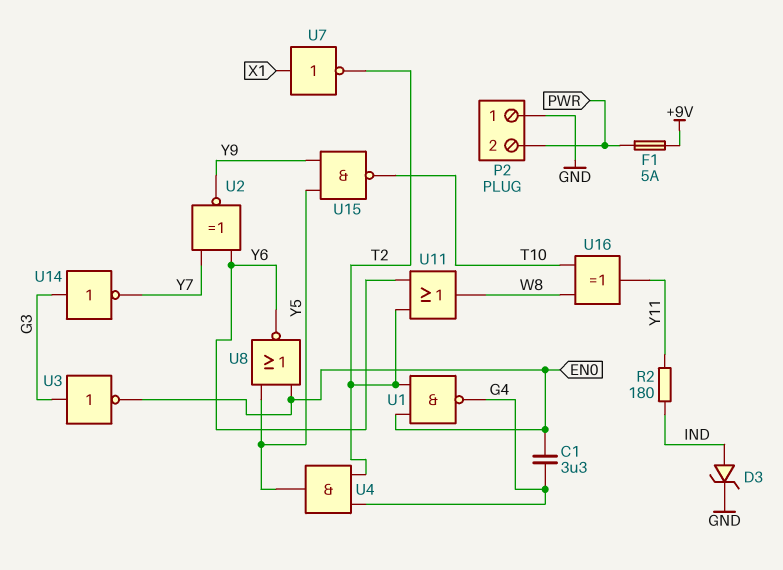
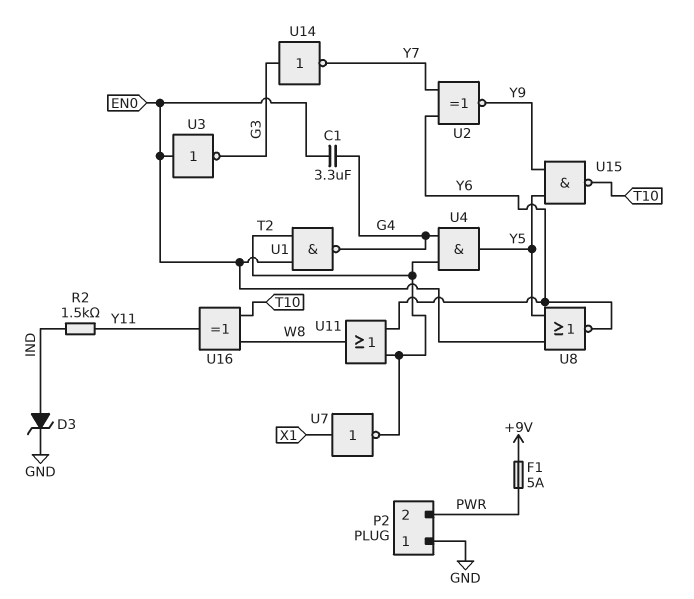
R2: 180 (IND, Y11) -> 1.5k (IND, Y11)
U3: NOT (in G3, out EN0) -> NOT (in EN0, out G3)

